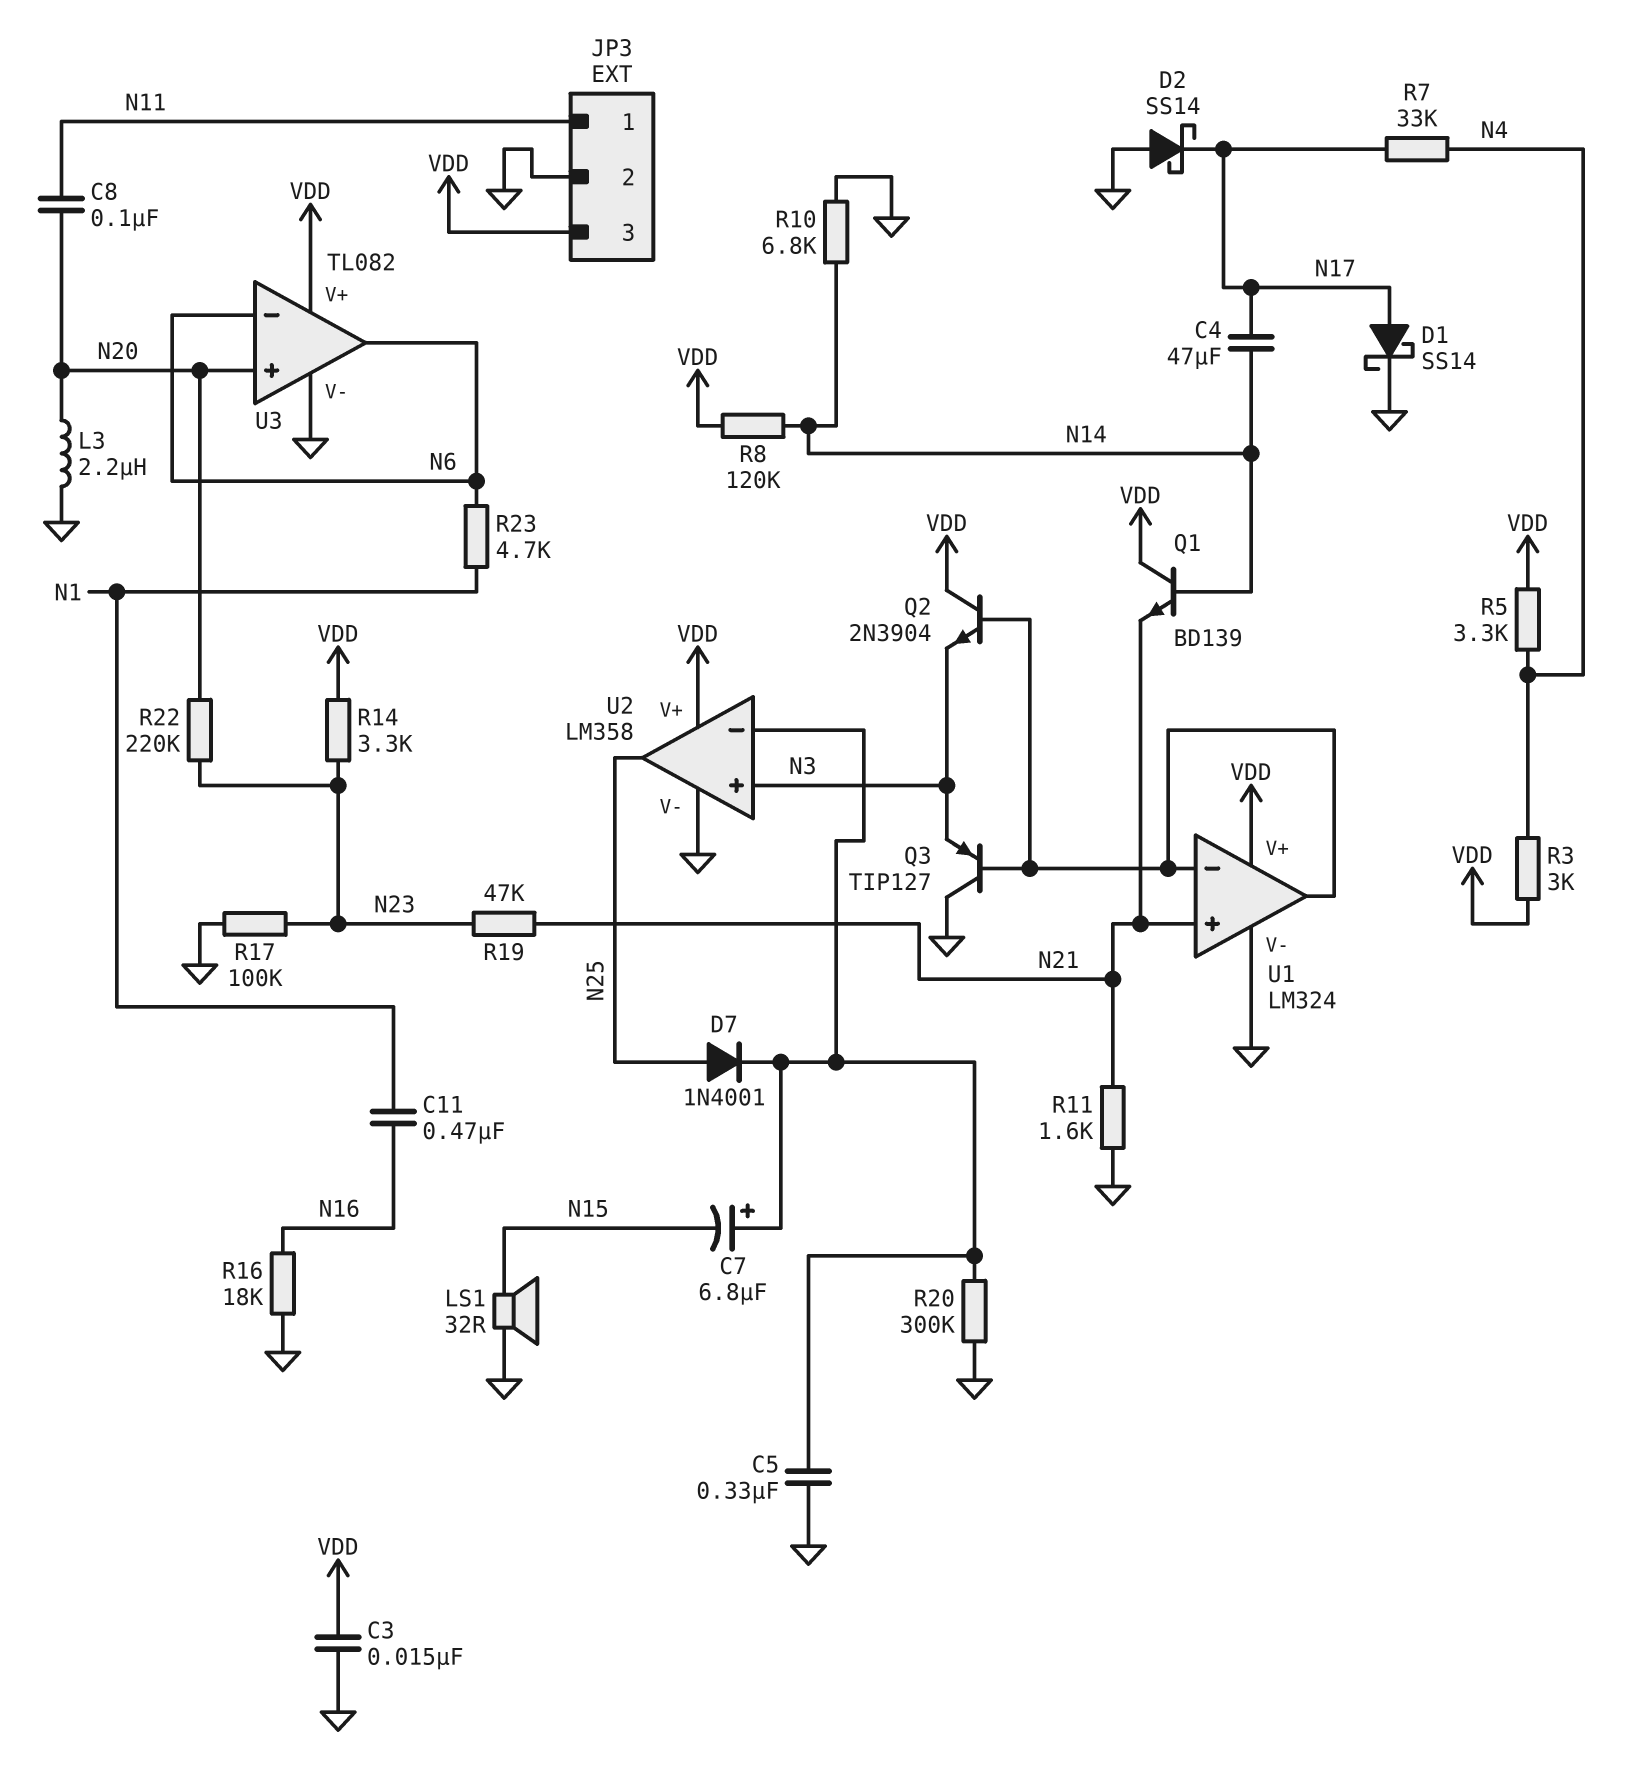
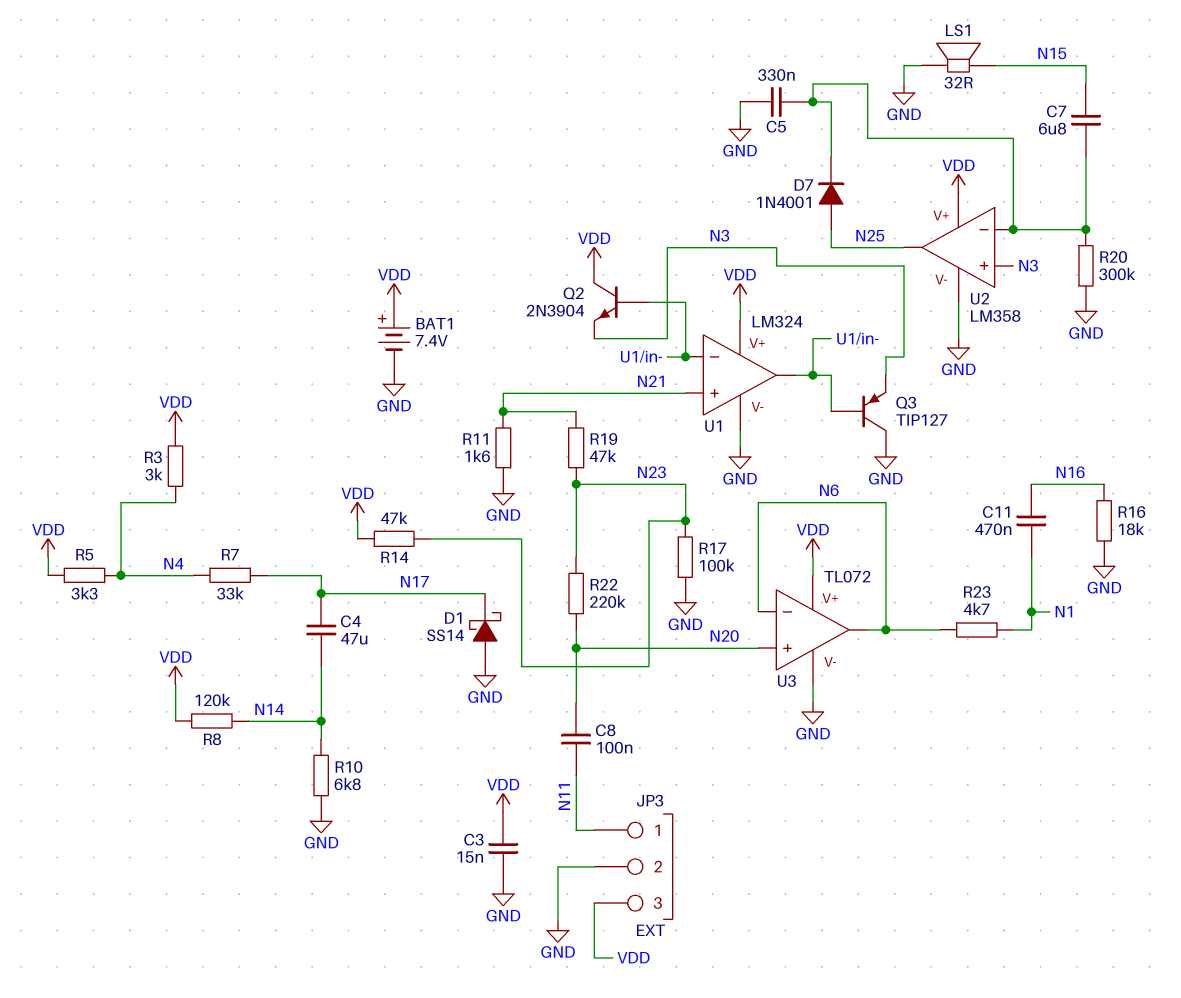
BAT1: none -> 7.4V (plus VDD, minus GND)
C7: 6.8uF (plus U2/in-, minus N15) -> 6.8uF (N15, U2/in-)
D1: schottky SS14 (A N17, K GND) -> schottky SS14 (A GND, K N17)
D2: schottky SS14 (A GND, K N17) -> none
L3: 2.2uH (GND, N20) -> none
Q1: NPN BD139 (B N14, C VDD, E N21) -> none
R14: 3.3k (N23, VDD) -> 47k (N23, VDD)
U3: TL082 -> TL072

